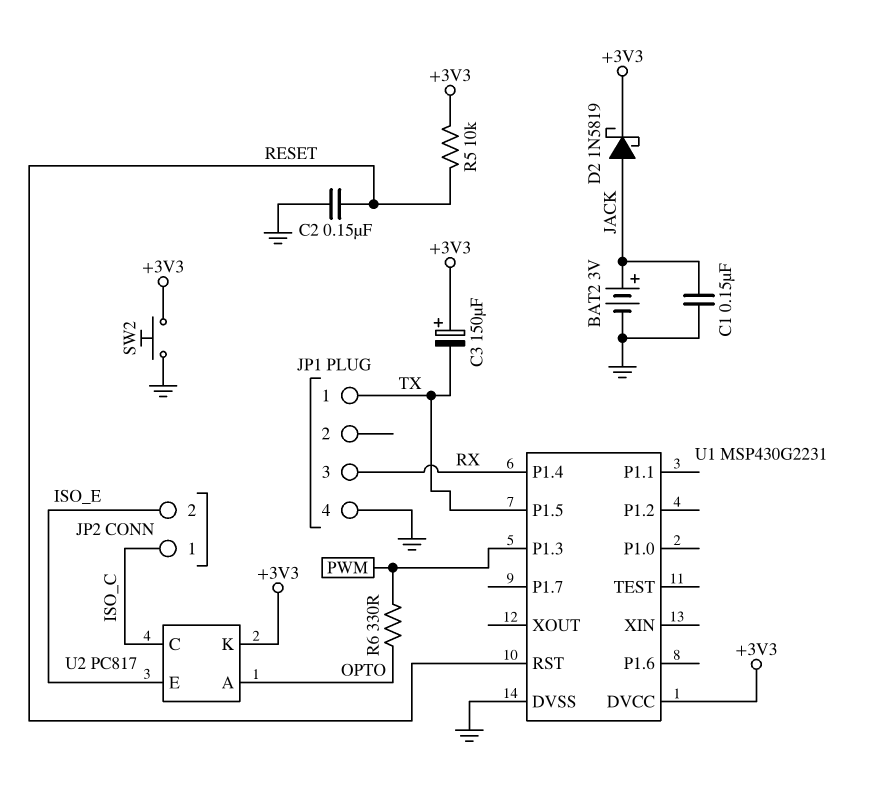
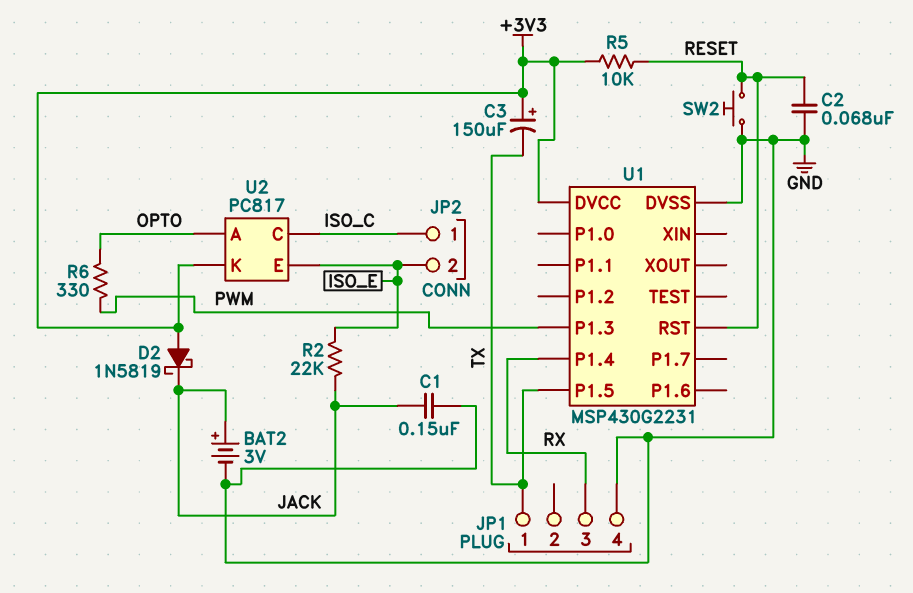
C2: 150nF (GND, RESET) -> 68nF (GND, RESET)
D2: schottky 1N5819 (A JACK, K +3V3) -> schottky 1N5819 (A +3V3, K JACK)
R2: none -> 22k (ISO_E, JACK)
SW2: button (+3V3, GND) -> button (GND, RESET)

